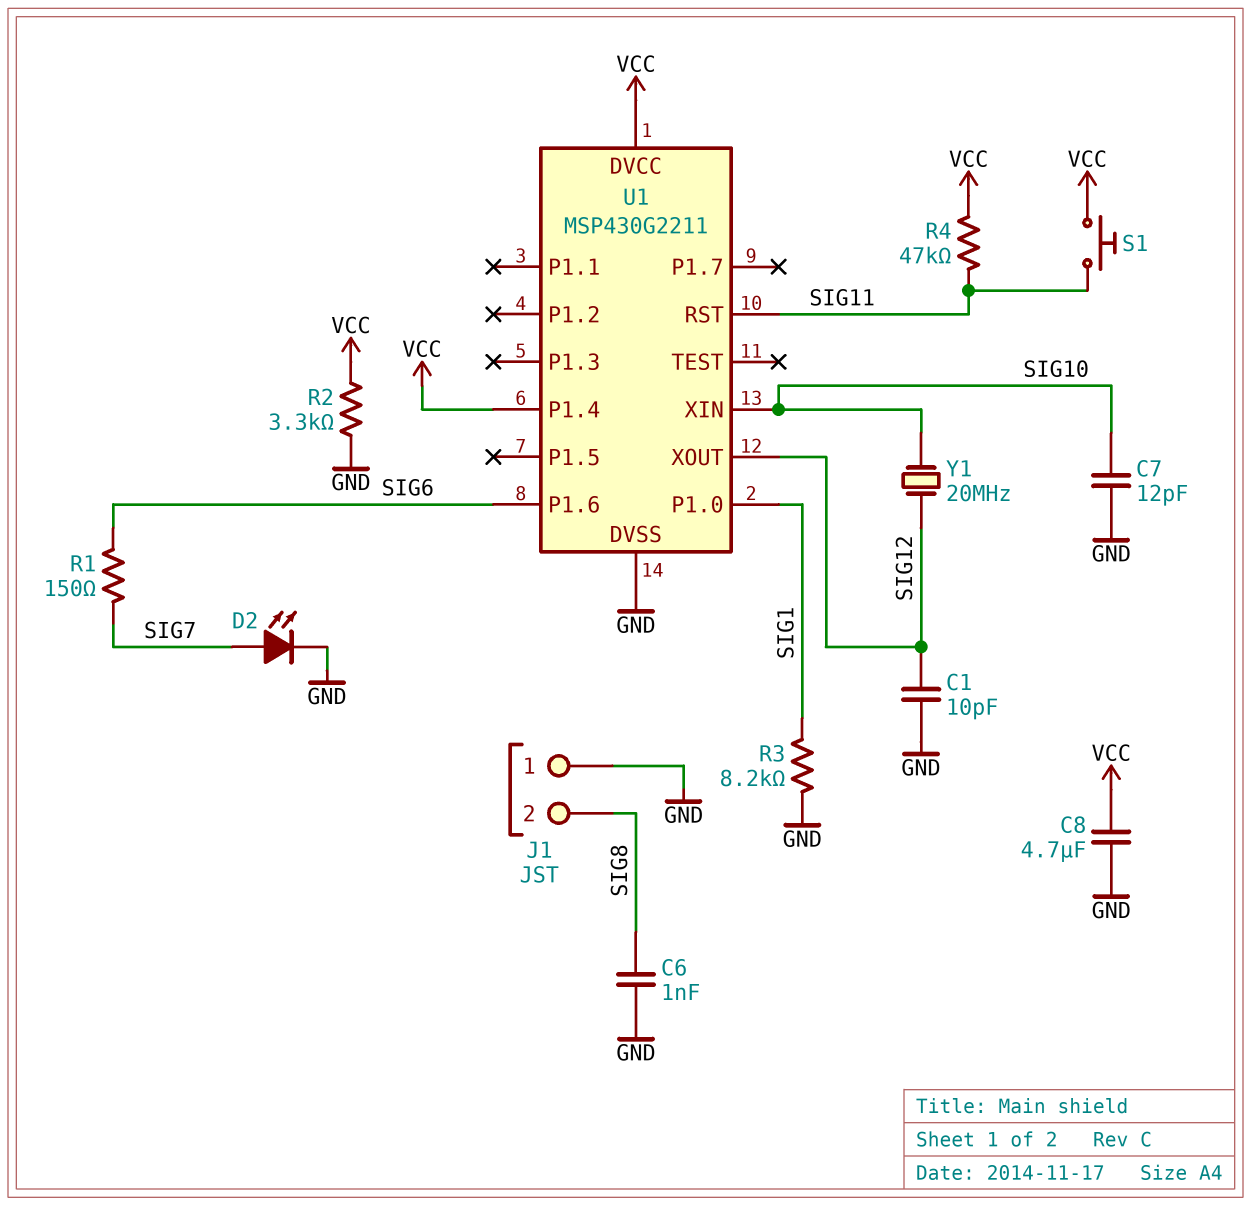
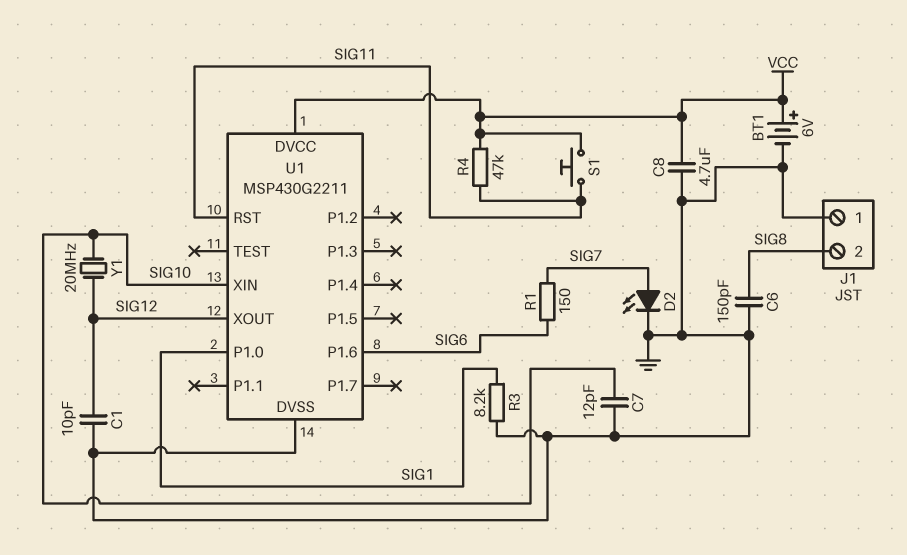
BT1: none -> 6V (plus VCC, minus GND)
C6: 1nF (GND, SIG8) -> 150pF (GND, SIG8)
R2: 3.3k (GND, VCC) -> none
U1 pin P1.4: VCC -> none

